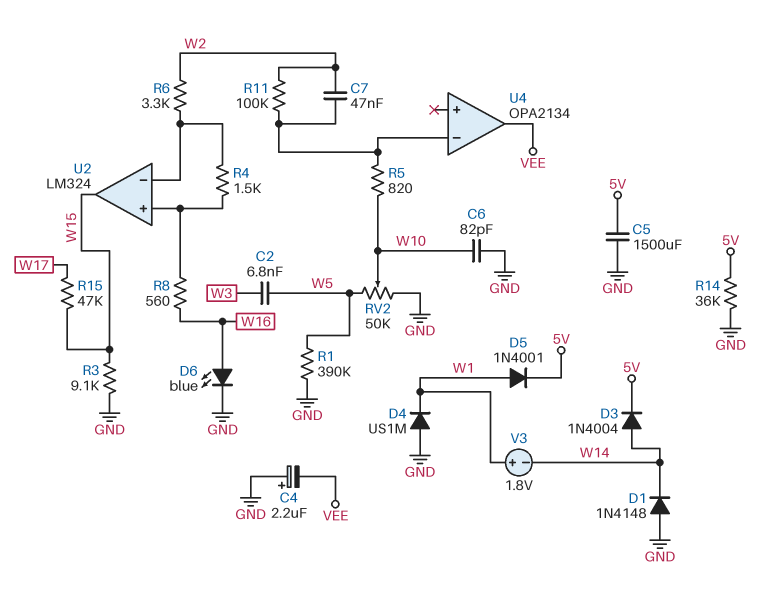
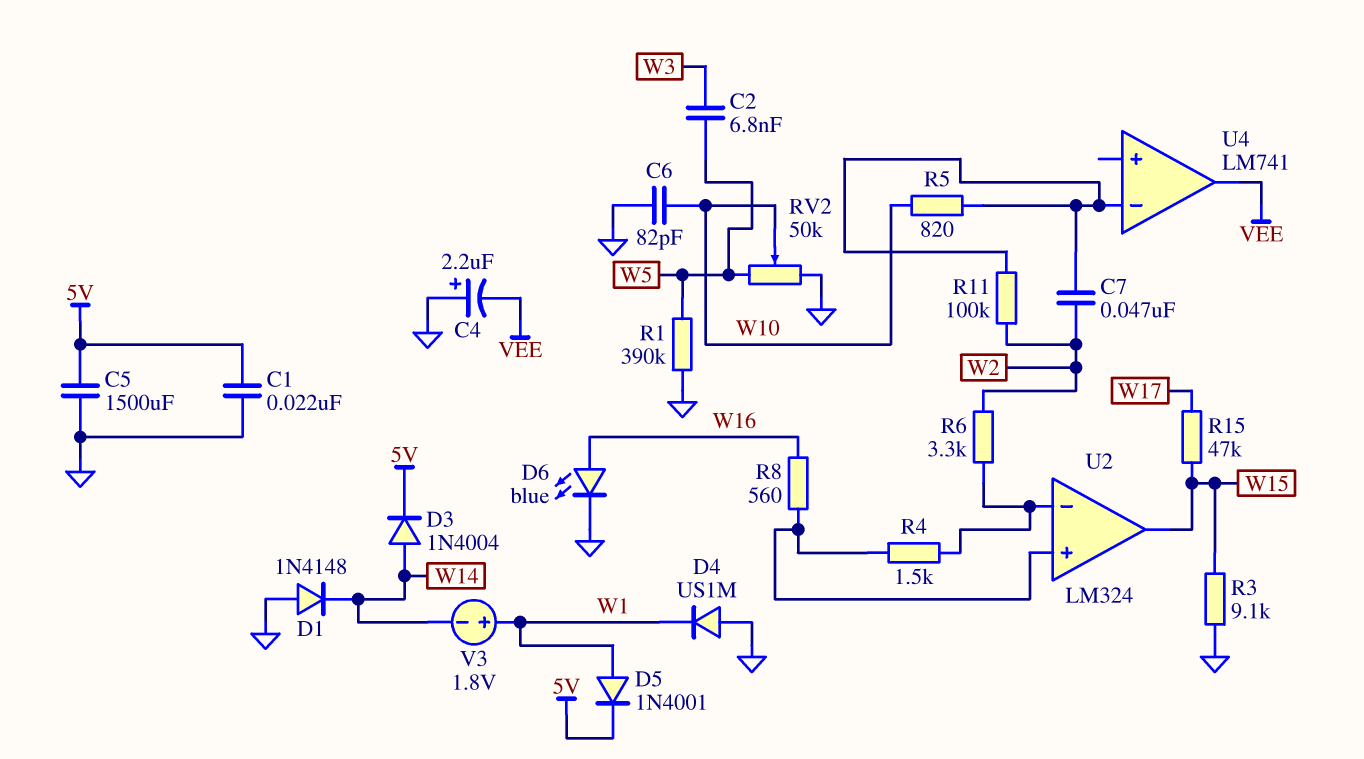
C1: none -> 22nF (5V, GND)
R14: 36k (5V, GND) -> none
U4: OPA2134 -> LM741

